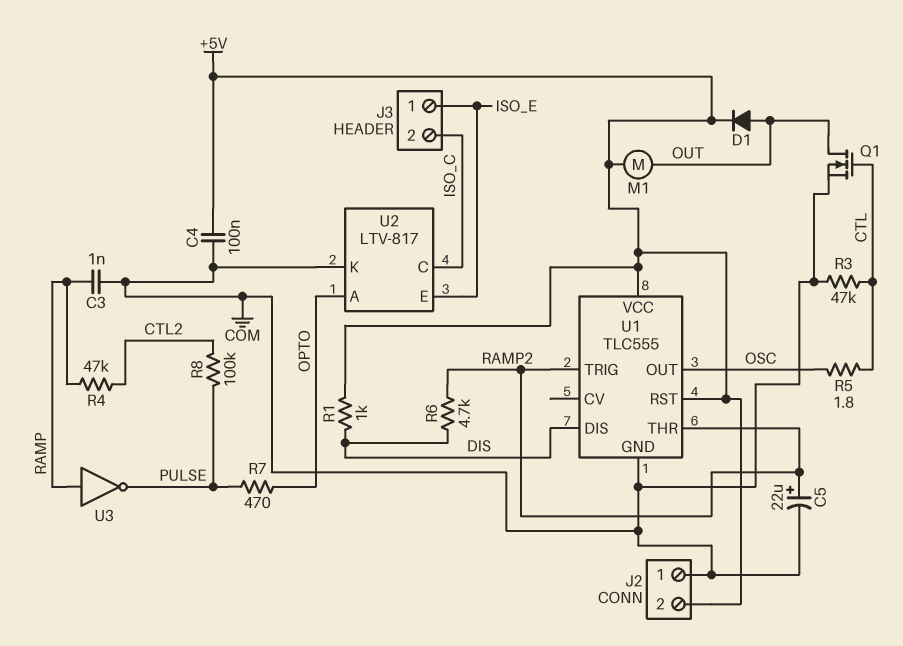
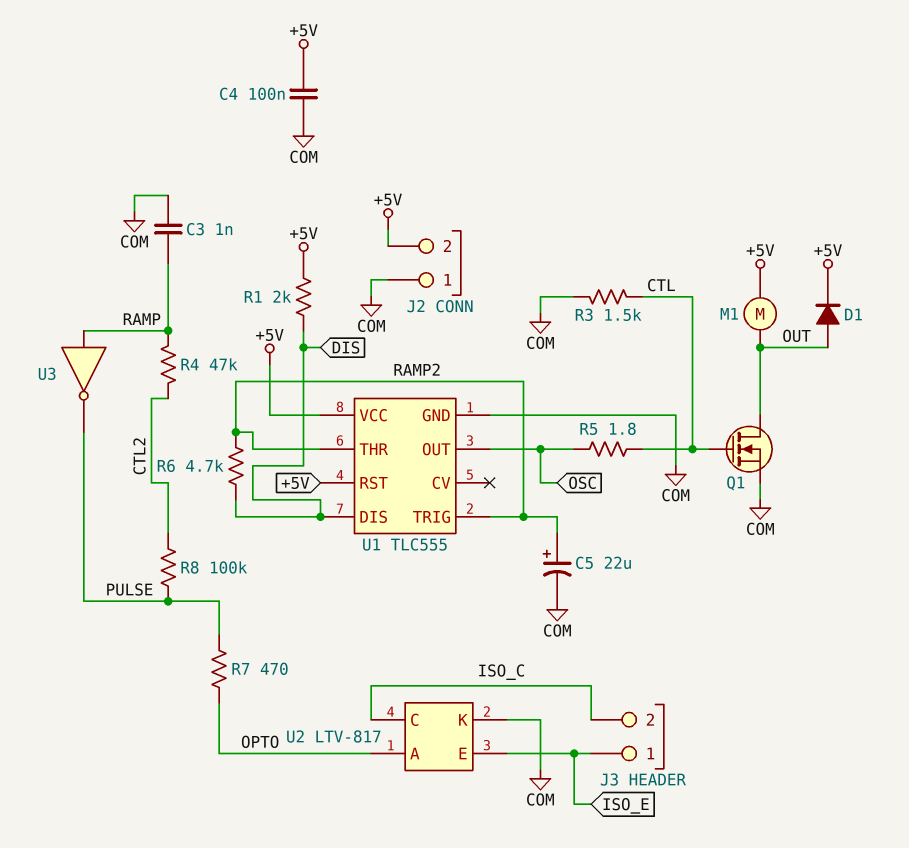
R1: 1k (+5V, DIS) -> 2k (+5V, DIS)
R3: 47k (COM, CTL) -> 1.5k (COM, CTL)

